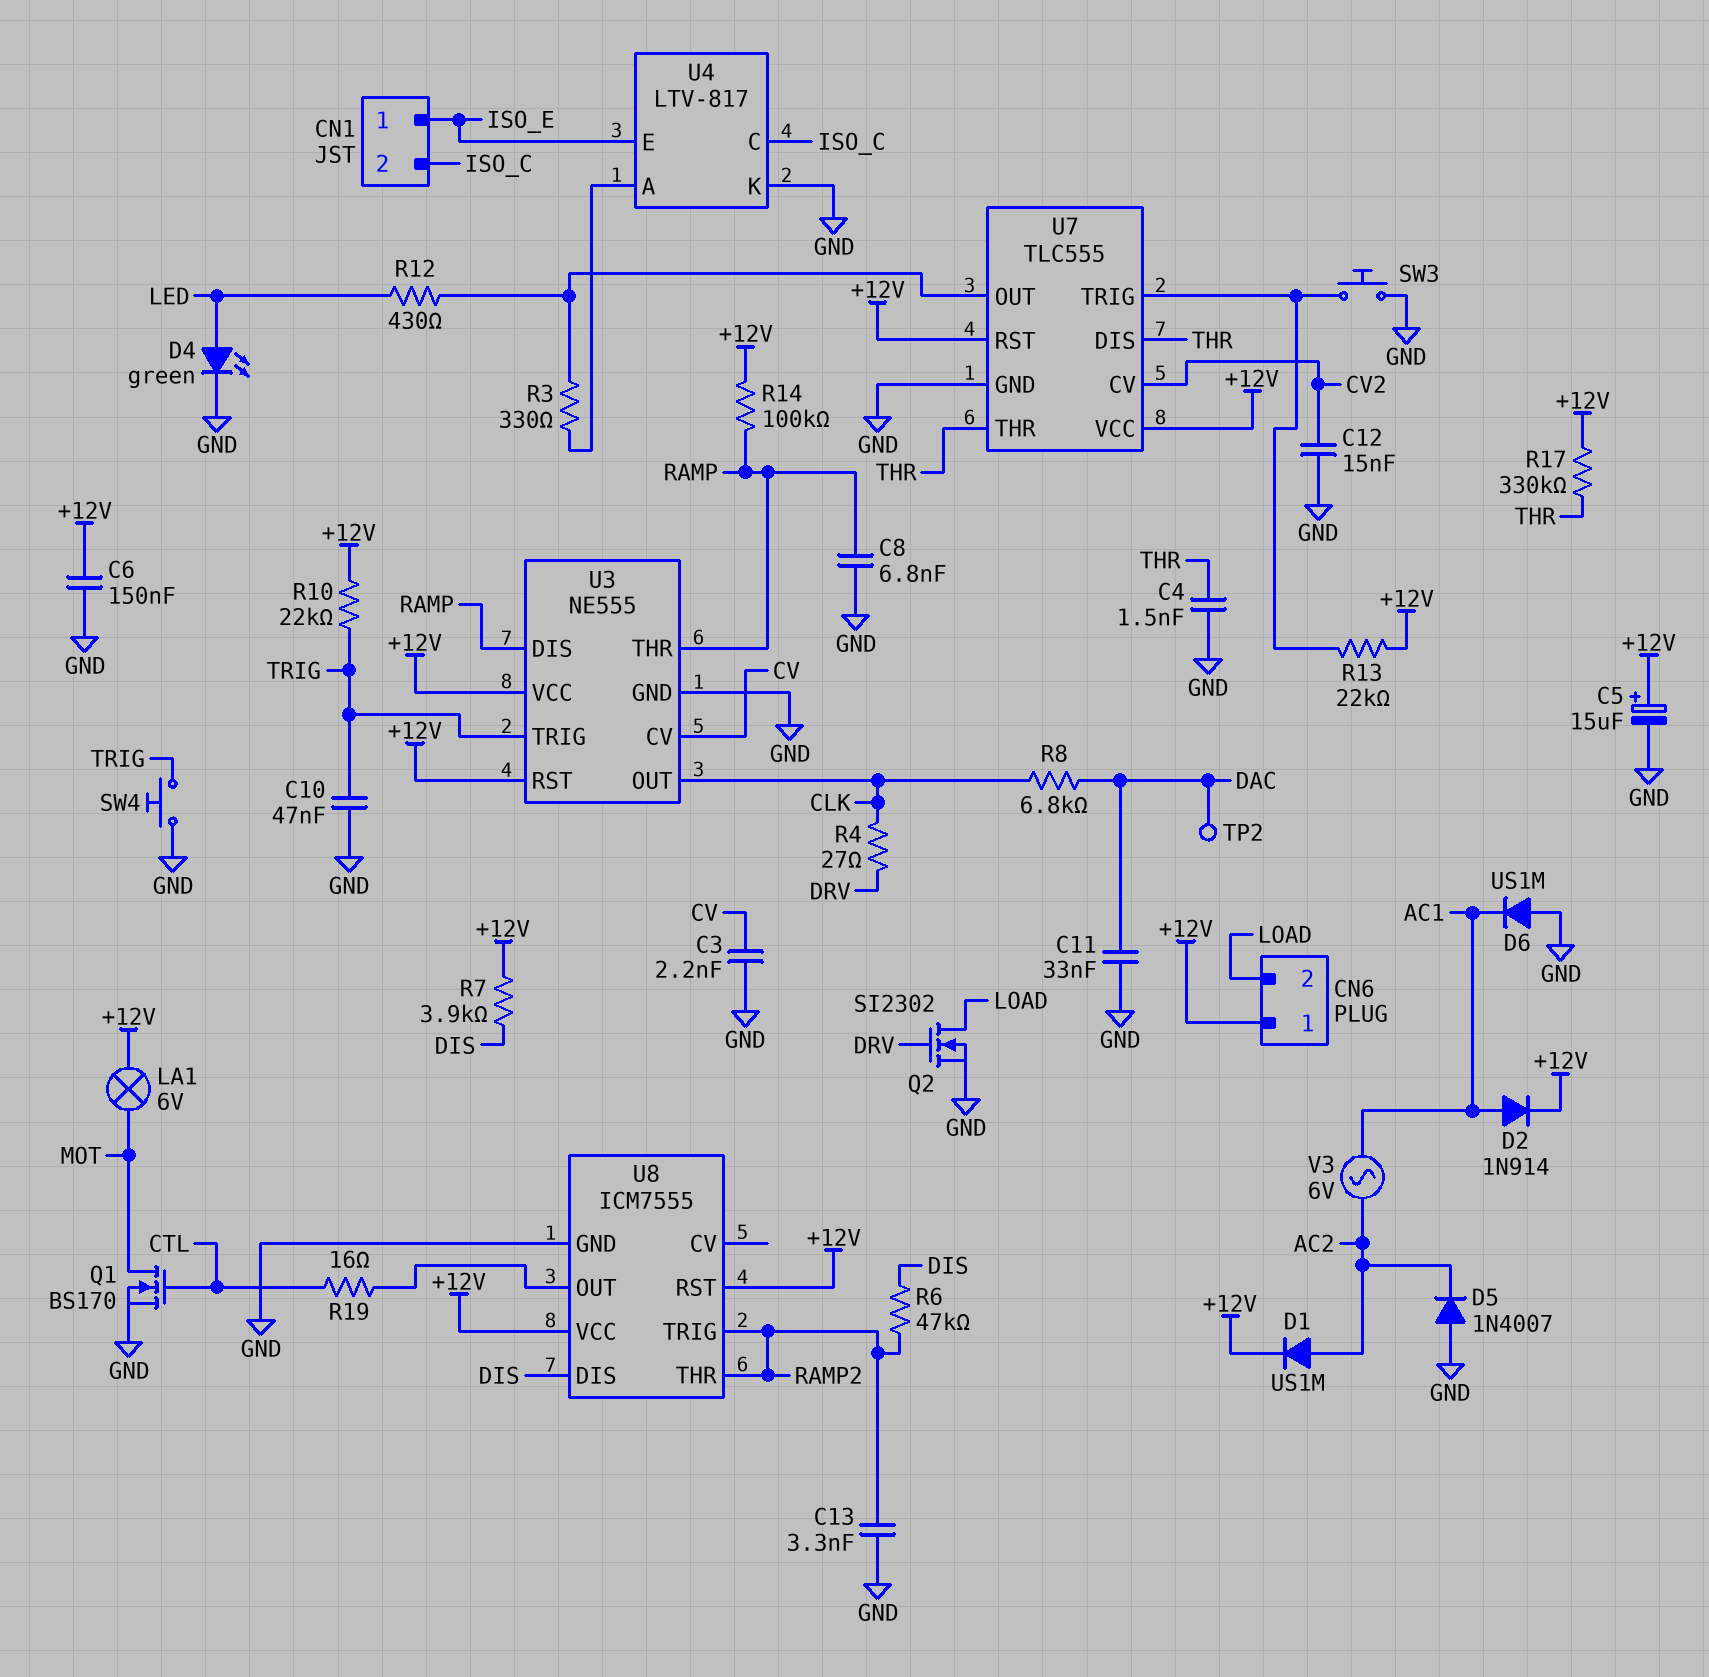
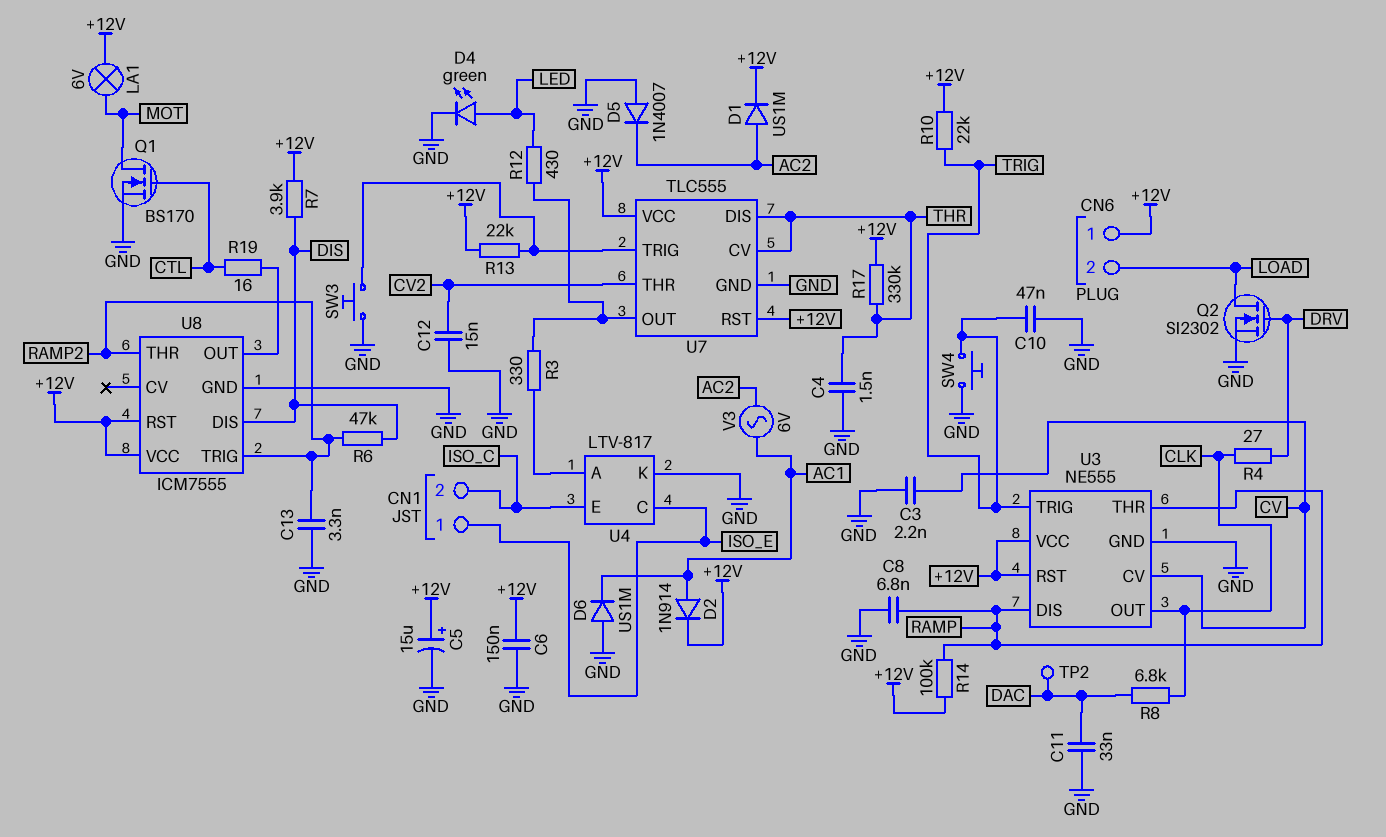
U4 pin C: ISO_C -> ISO_E
U4 pin E: ISO_E -> ISO_C
U7 pin CV: CV2 -> THR
U7 pin THR: THR -> CV2

